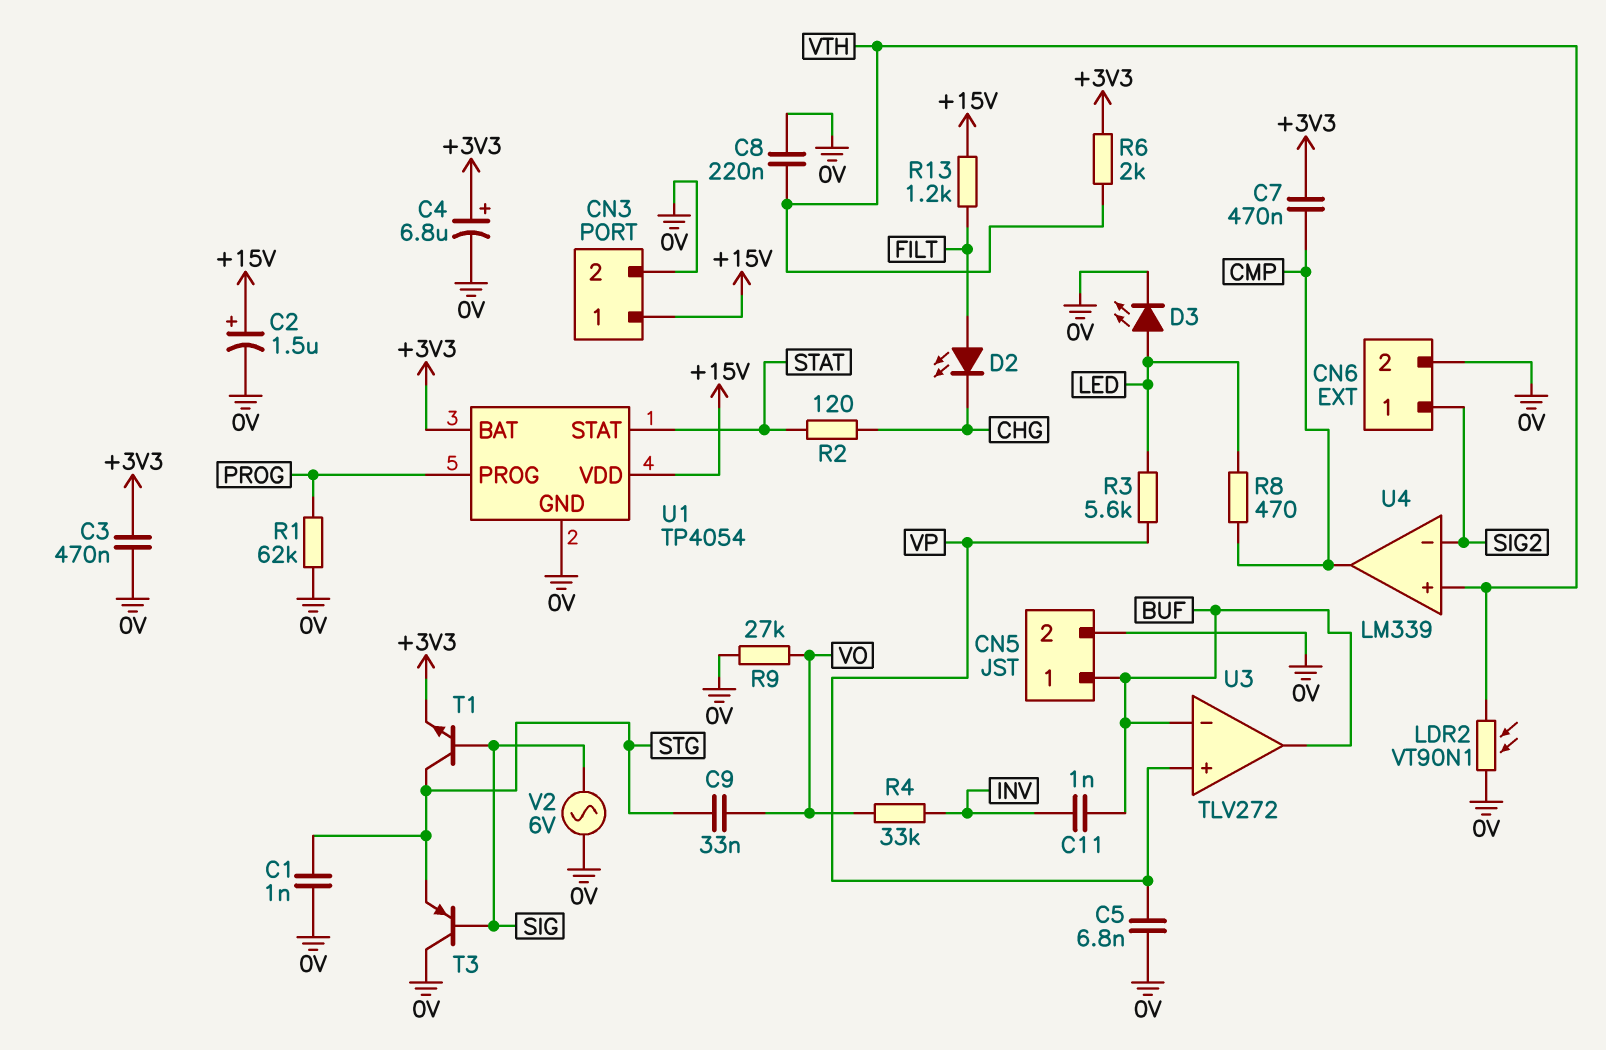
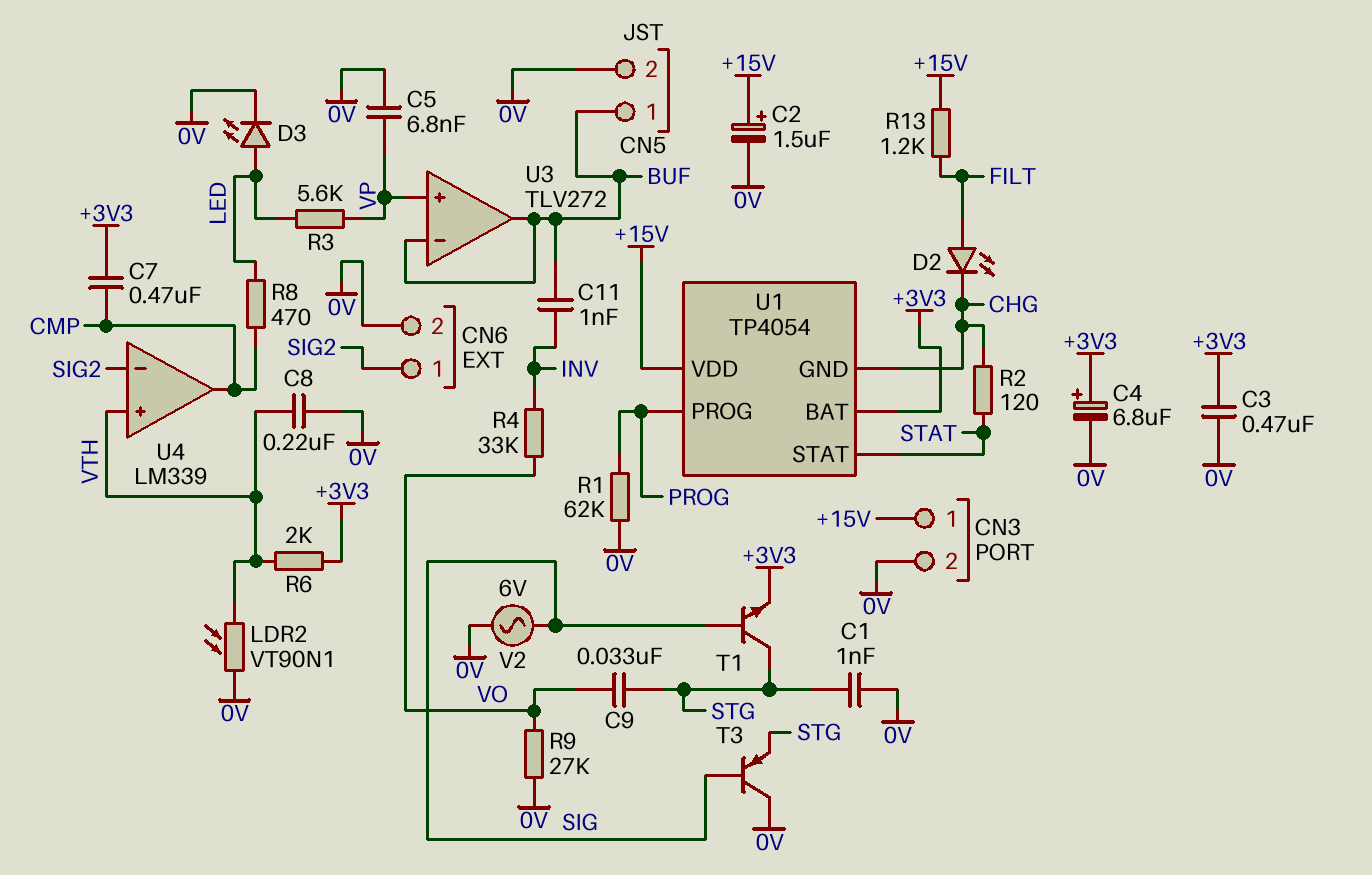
U1 pin GND: 0V -> CHG

